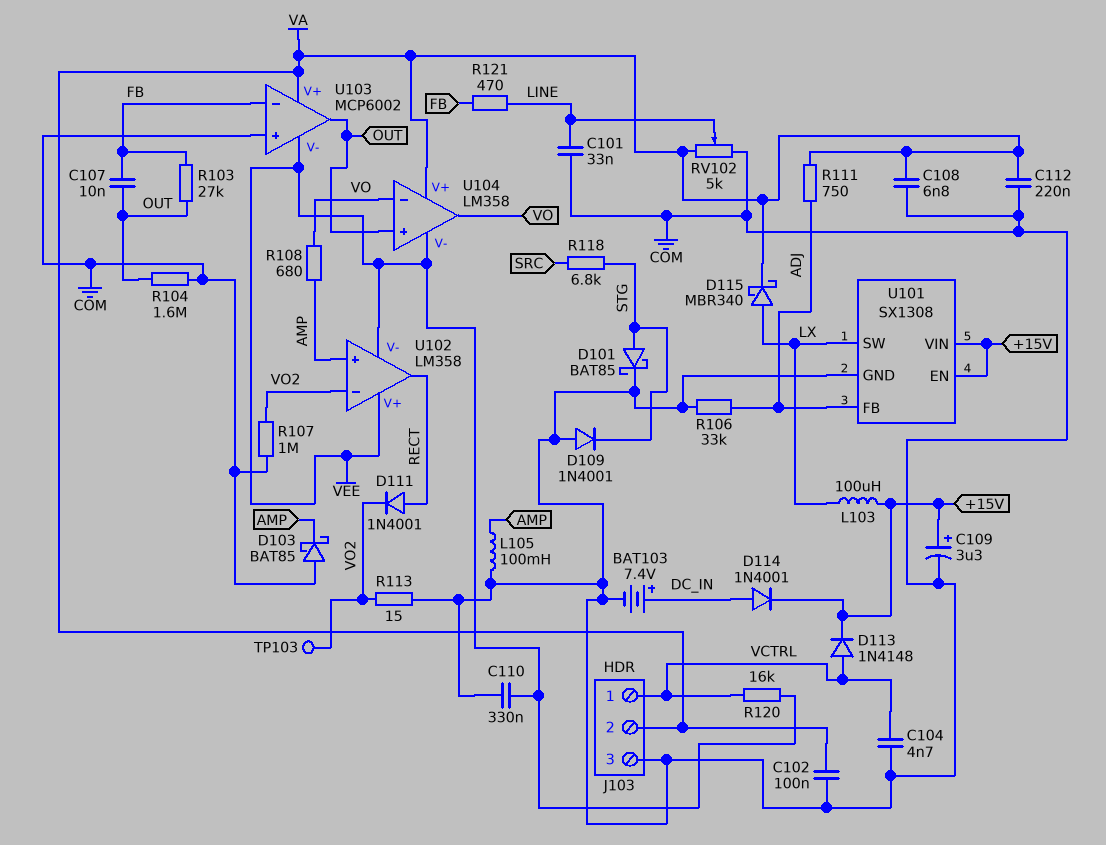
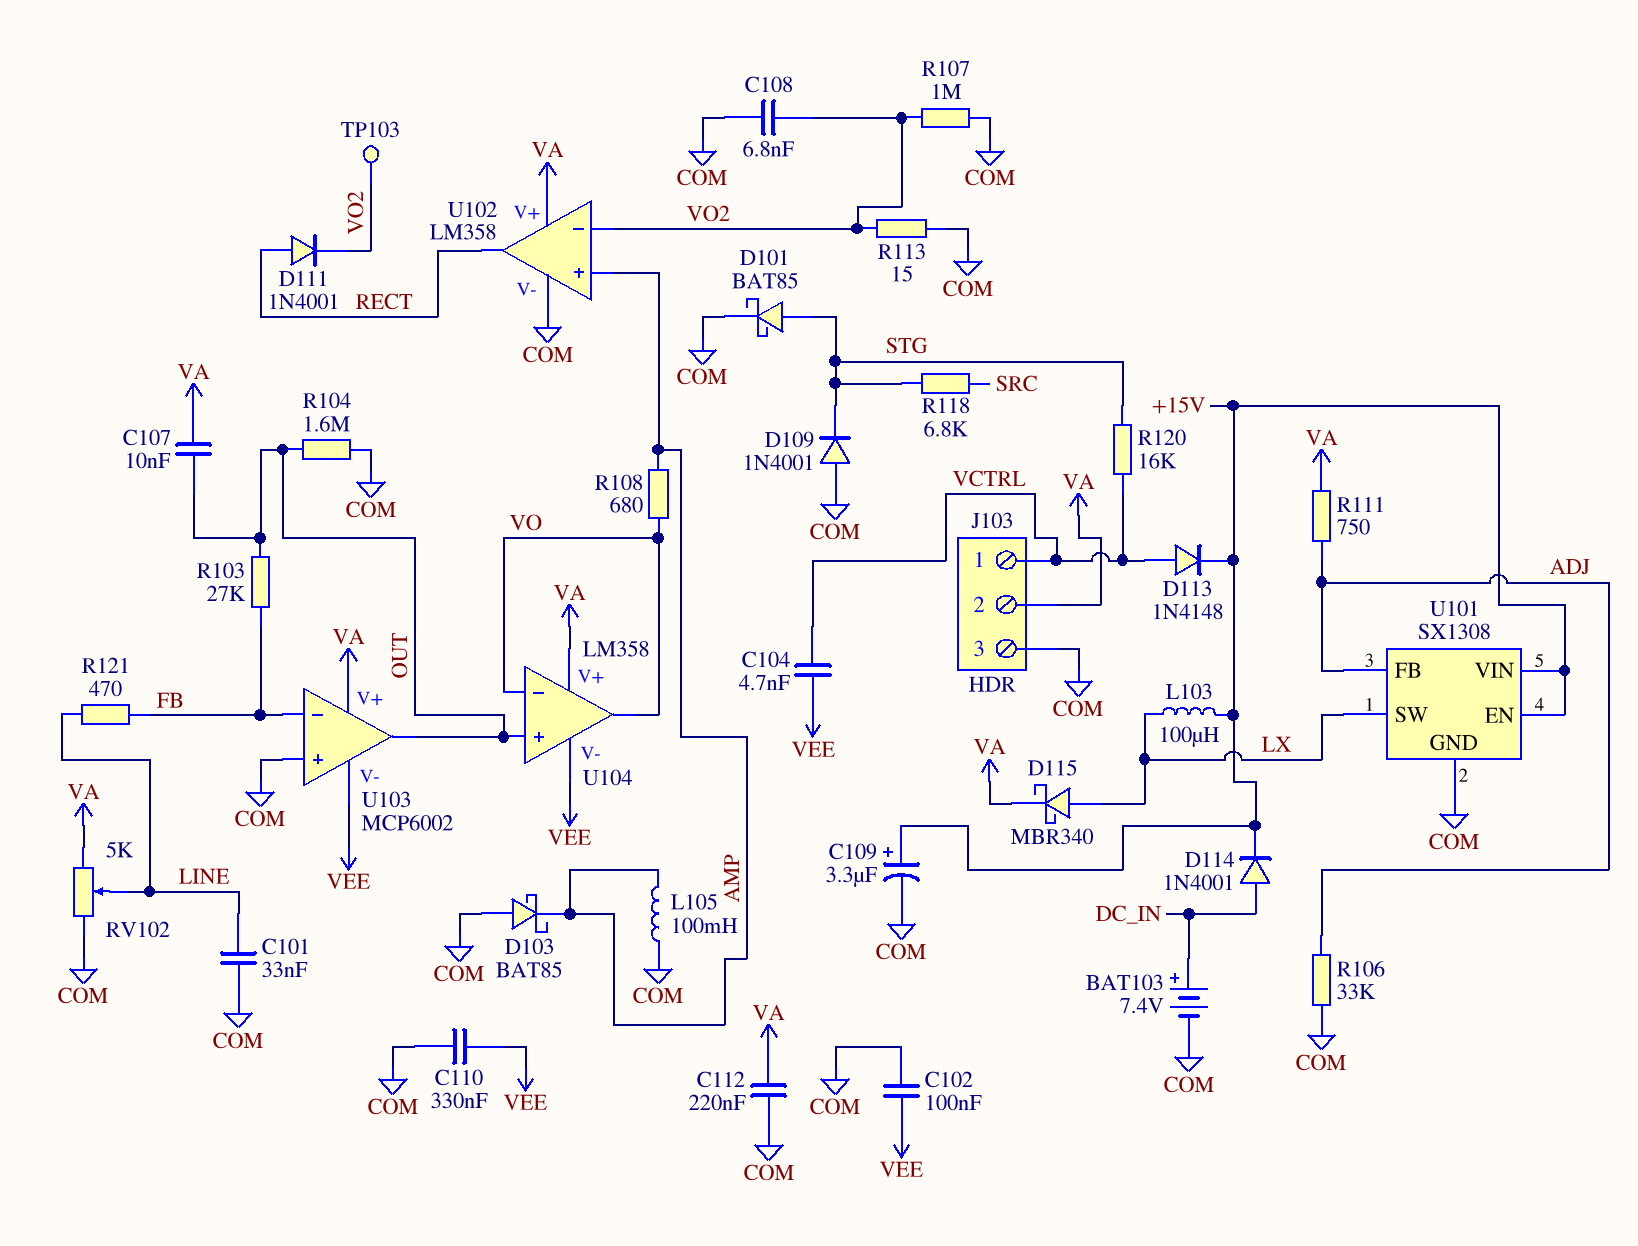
C102: 100nF (COM, VA) -> 100nF (COM, VEE)
C104: 4.7nF (COM, VCTRL) -> 4.7nF (VCTRL, VEE)
C107: 10nF (FB, OUT) -> 10nF (OUT, VA)
C108: 6.8nF (COM, VA) -> 6.8nF (COM, VO2)
R120: 16k (VCTRL, VEE) -> 16k (STG, VCTRL)
U102 pin V+: VEE -> VA
U102 pin V-: VEE -> COM

